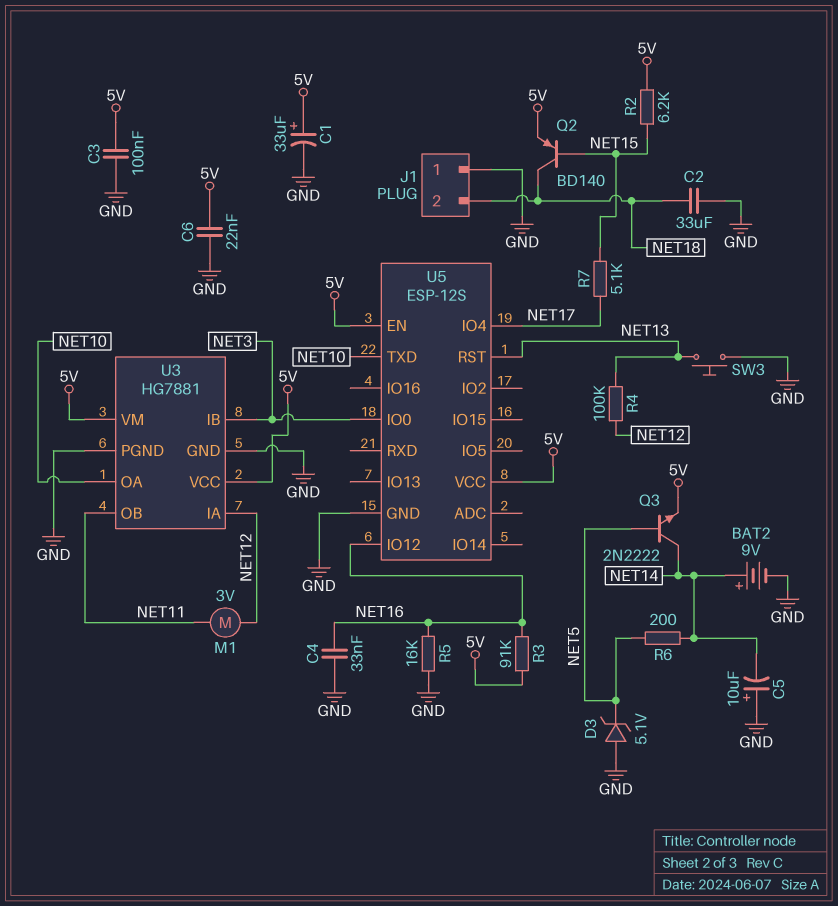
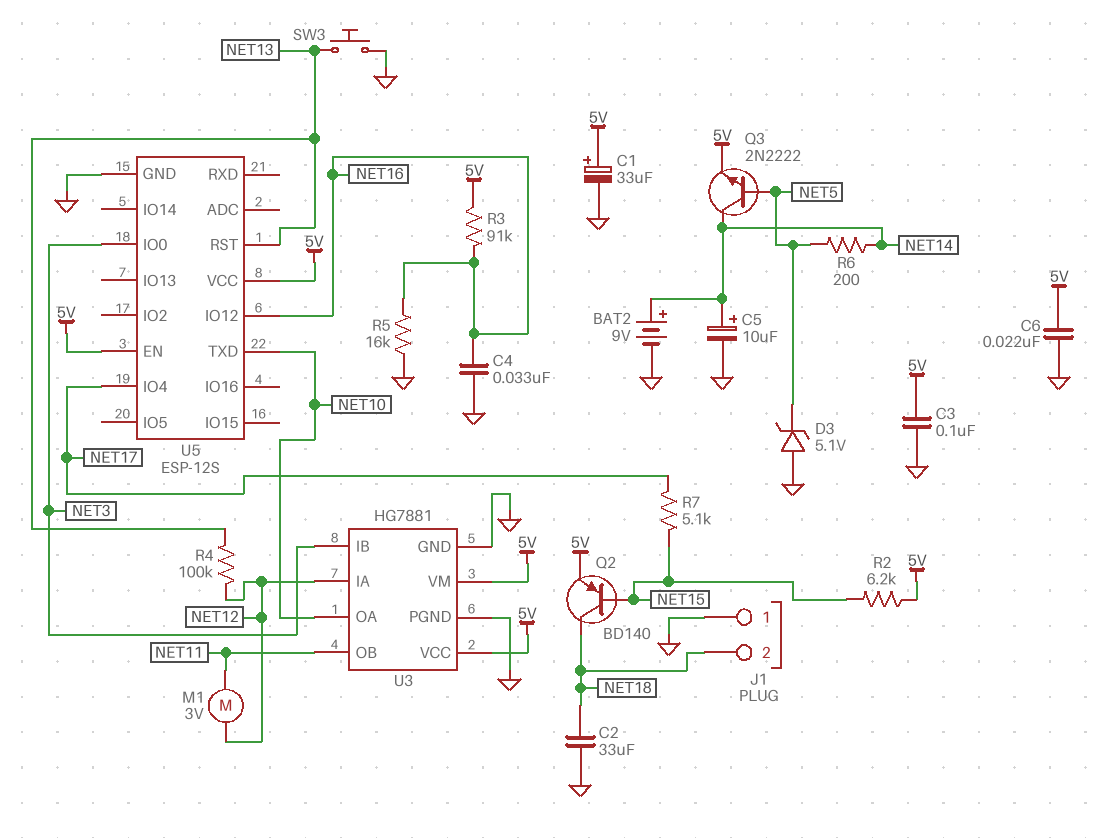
C5: 10uF (plus GND, minus NET14) -> 10uF (plus NET14, minus GND)

